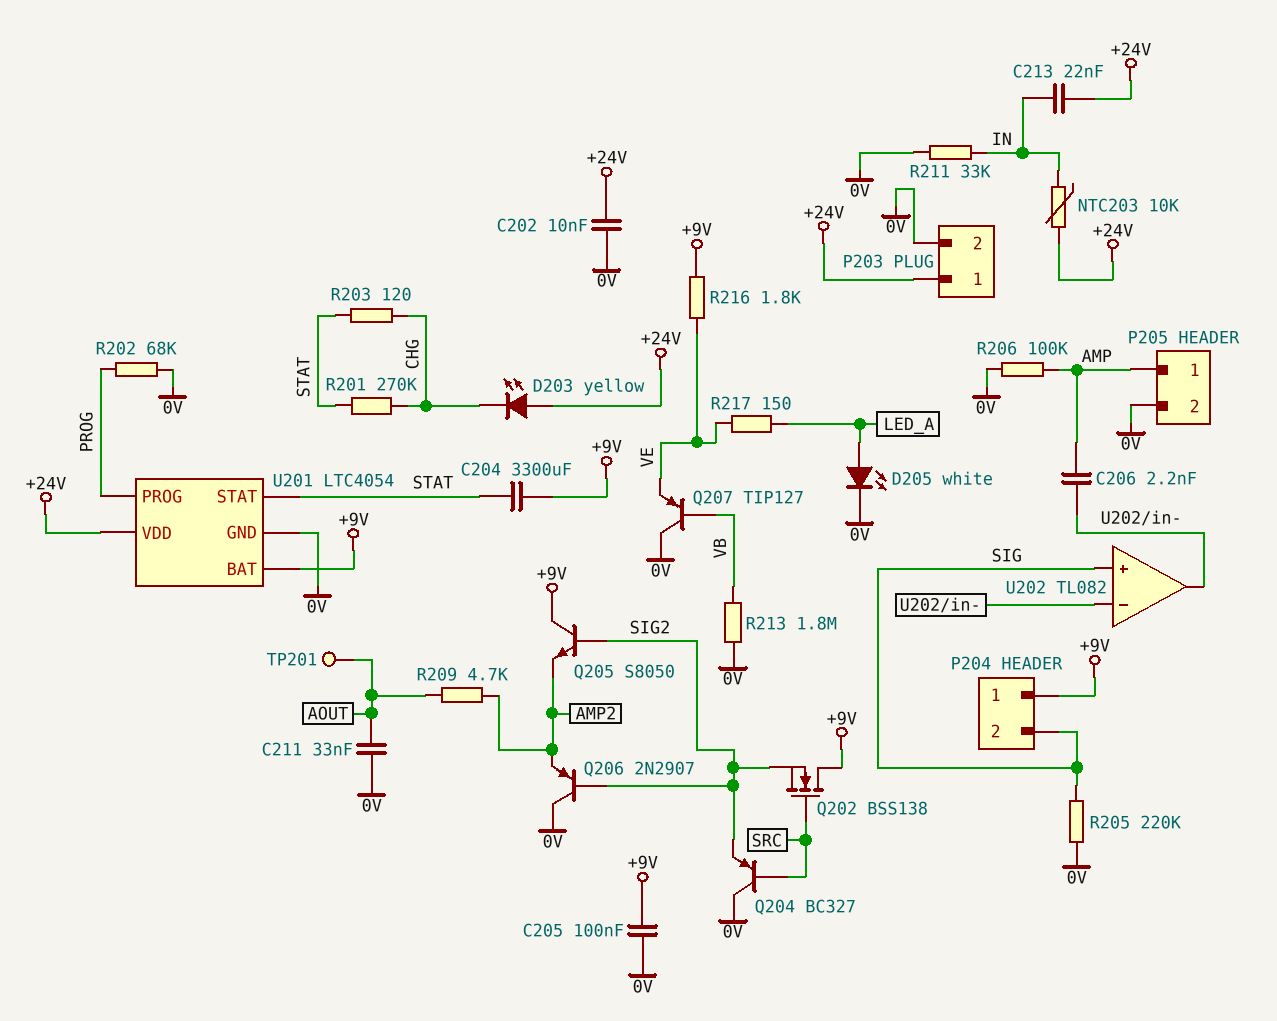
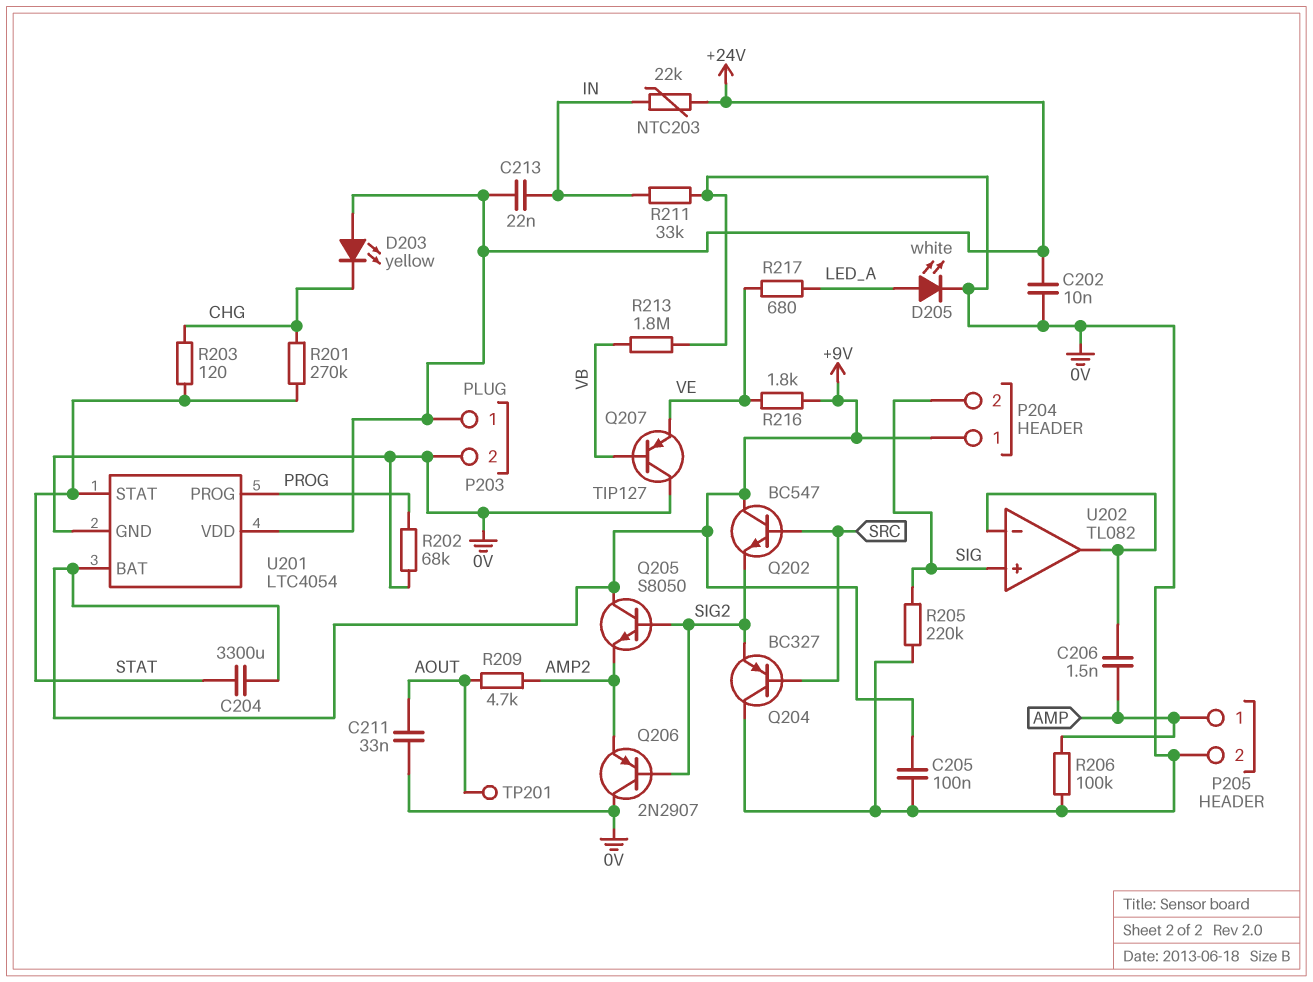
C206: 2.2nF (AMP, U202/in-) -> 1.5nF (AMP, U202/in-)
NTC203: 10k (+24V, IN) -> 22k (+24V, IN)
Q202: NMOS BSS138 (G SRC, D +9V, S SIG2) -> NPN BC547 (B SRC, C +9V, E SIG2)
R217: 150 (LED_A, VE) -> 680 (LED_A, VE)

